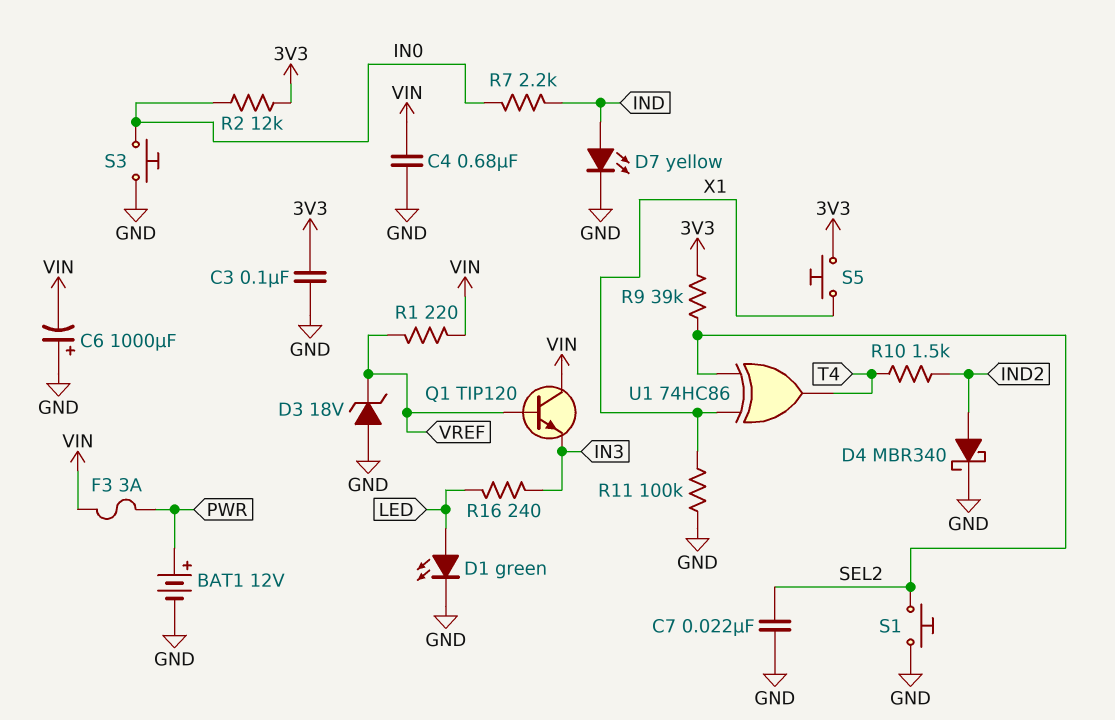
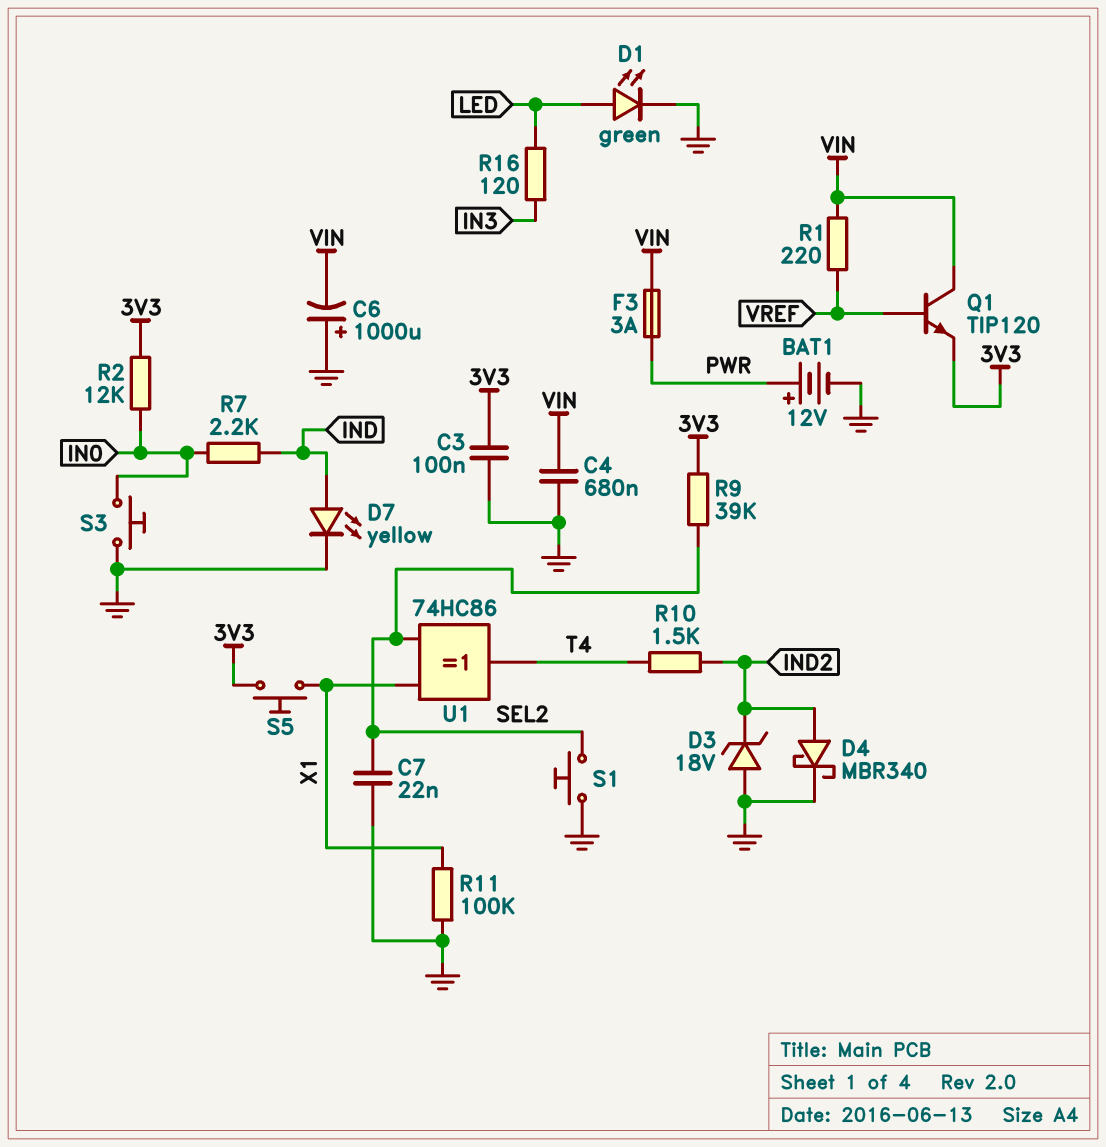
D3: zener 18V (A GND, K VREF) -> zener 18V (A GND, K IND2)
Q1: NPN TIP120 (B VREF, C VIN, E IN3) -> NPN TIP120 (B VREF, C VIN, E 3V3)
R16: 240 (IN3, LED) -> 120 (IN3, LED)

